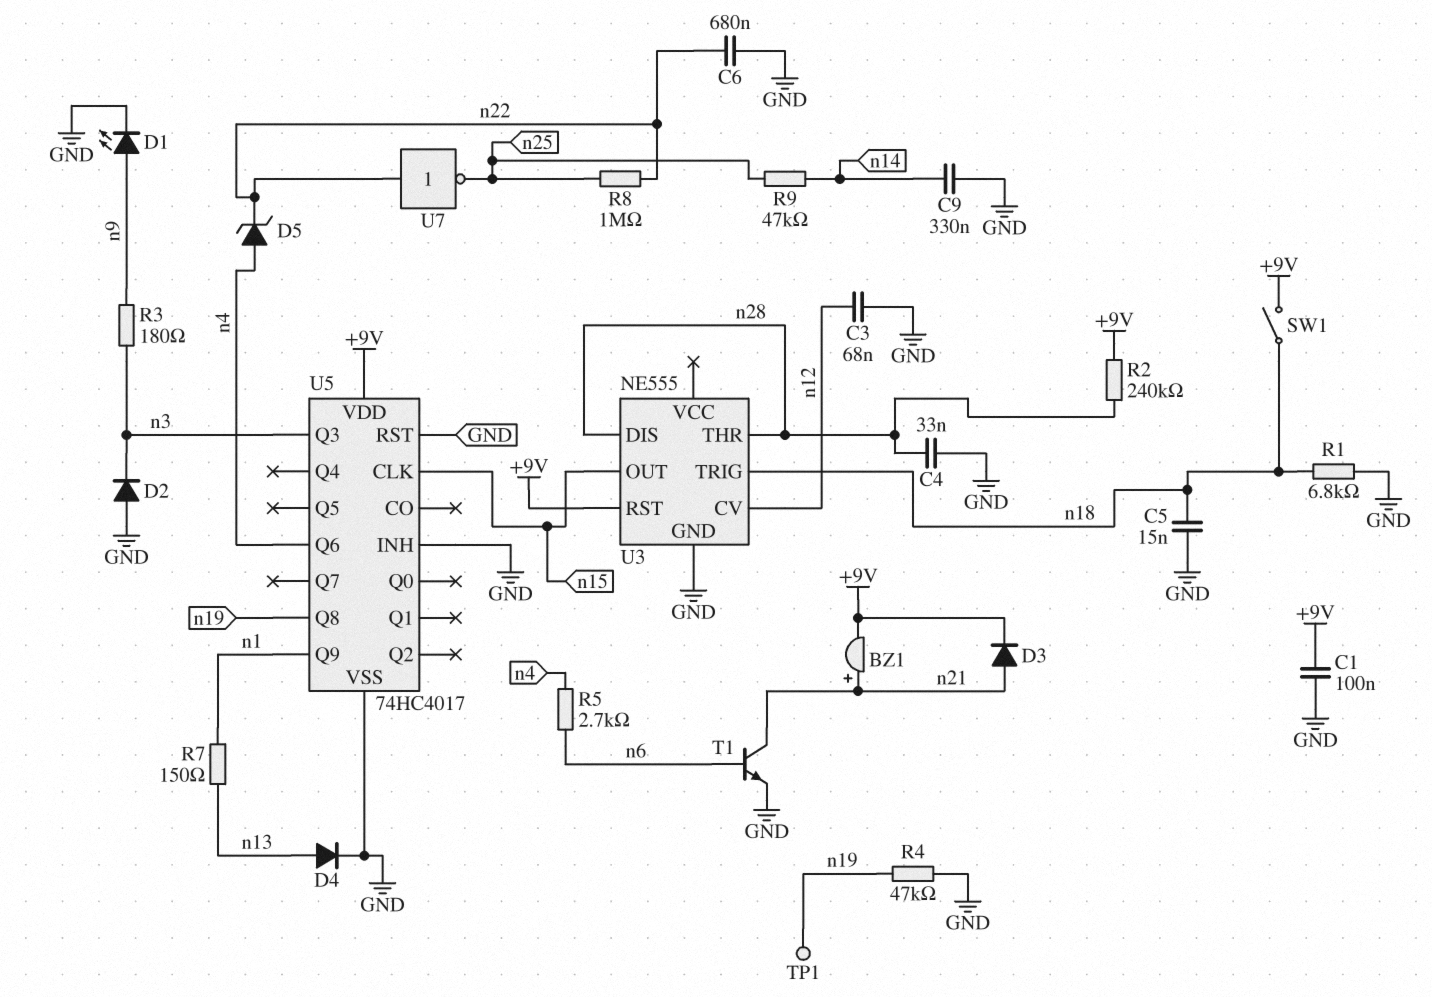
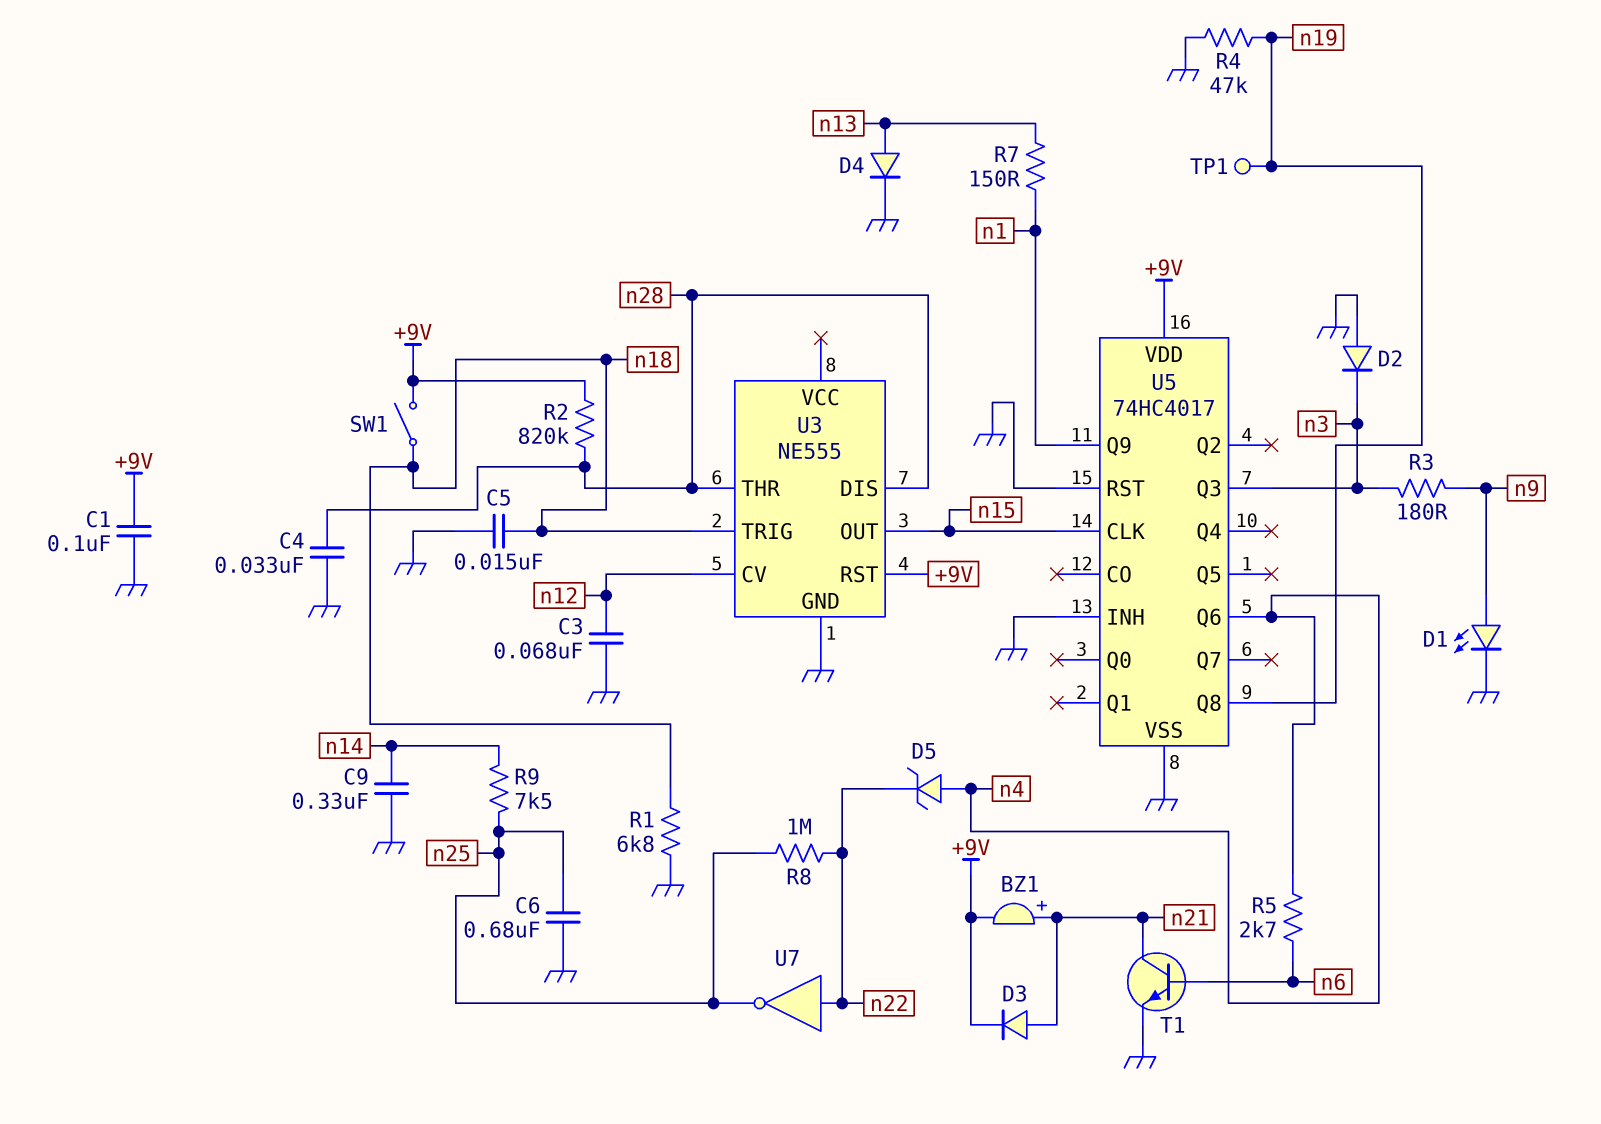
C6: 680nF (GND, n22) -> 680nF (GND, n25)
R2: 240k (+9V, n28) -> 820k (+9V, n28)
R9: 47k (n14, n25) -> 7.5k (n14, n25)

